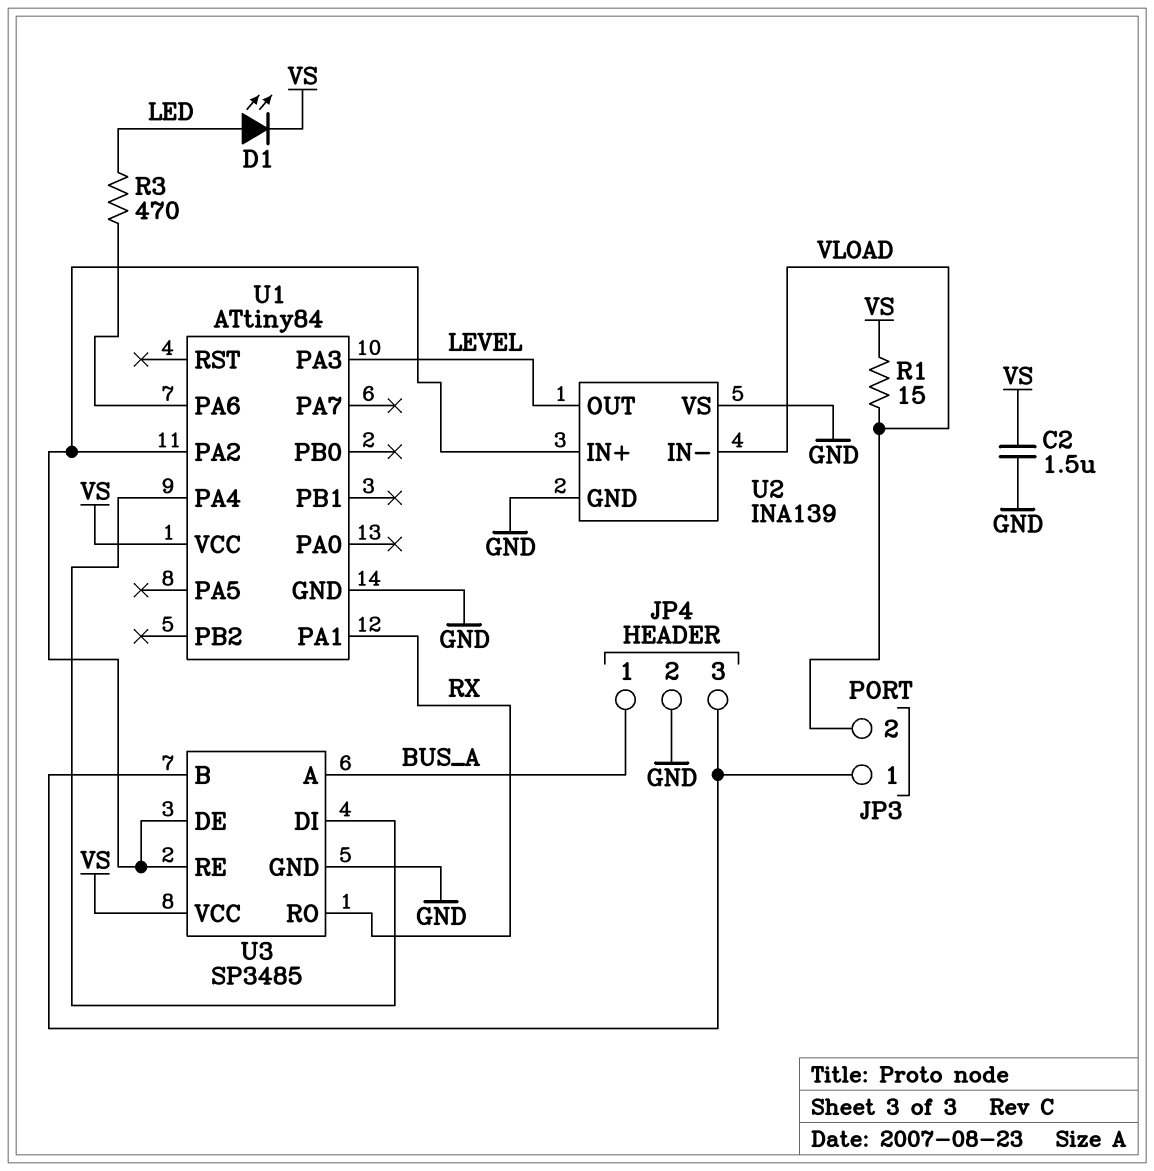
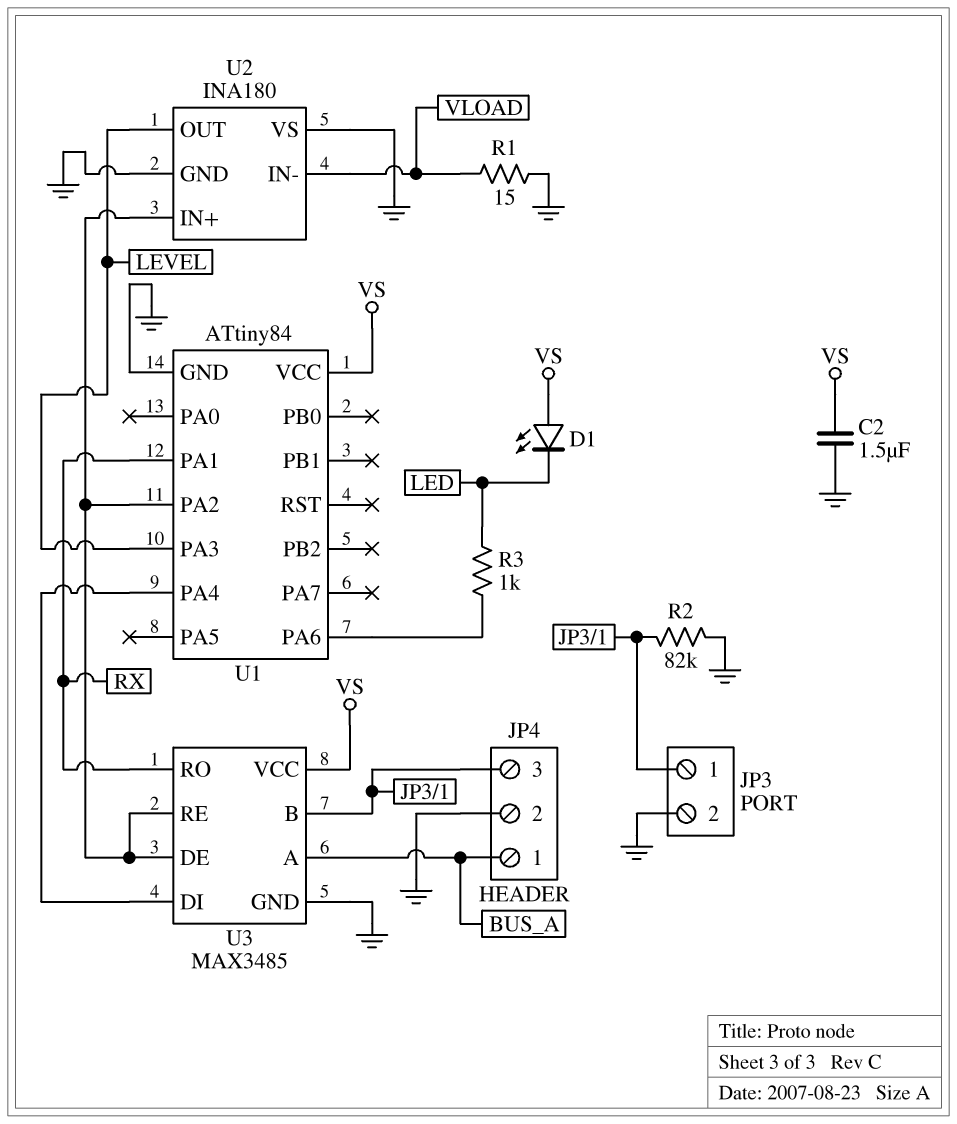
D1: LED (A LED, K VS) -> LED (A VS, K LED)
JP3 pin 2: VLOAD -> GND
R1: 15 (VLOAD, VS) -> 15 (GND, VLOAD)
R2: none -> 82k (GND, JP3/1)
R3: 470 (LED, U1/PA6) -> 1k (LED, U1/PA6)
U2: INA139 -> INA180
U3: SP3485 -> MAX3485

